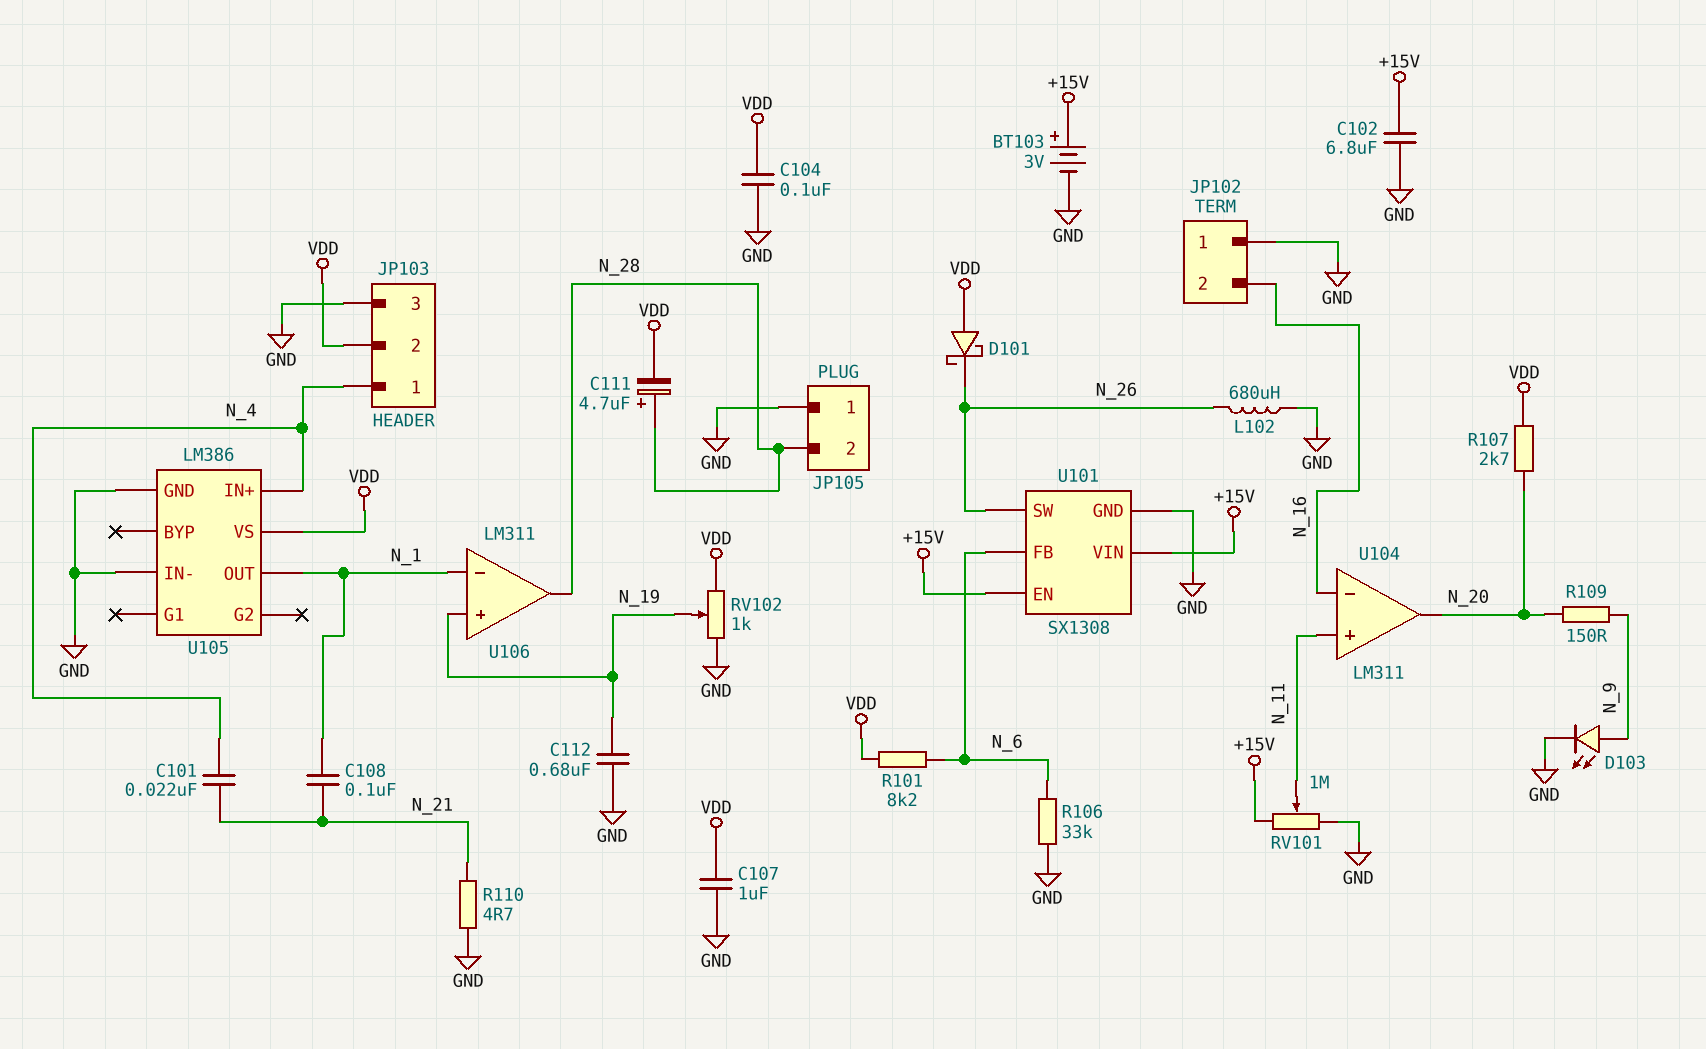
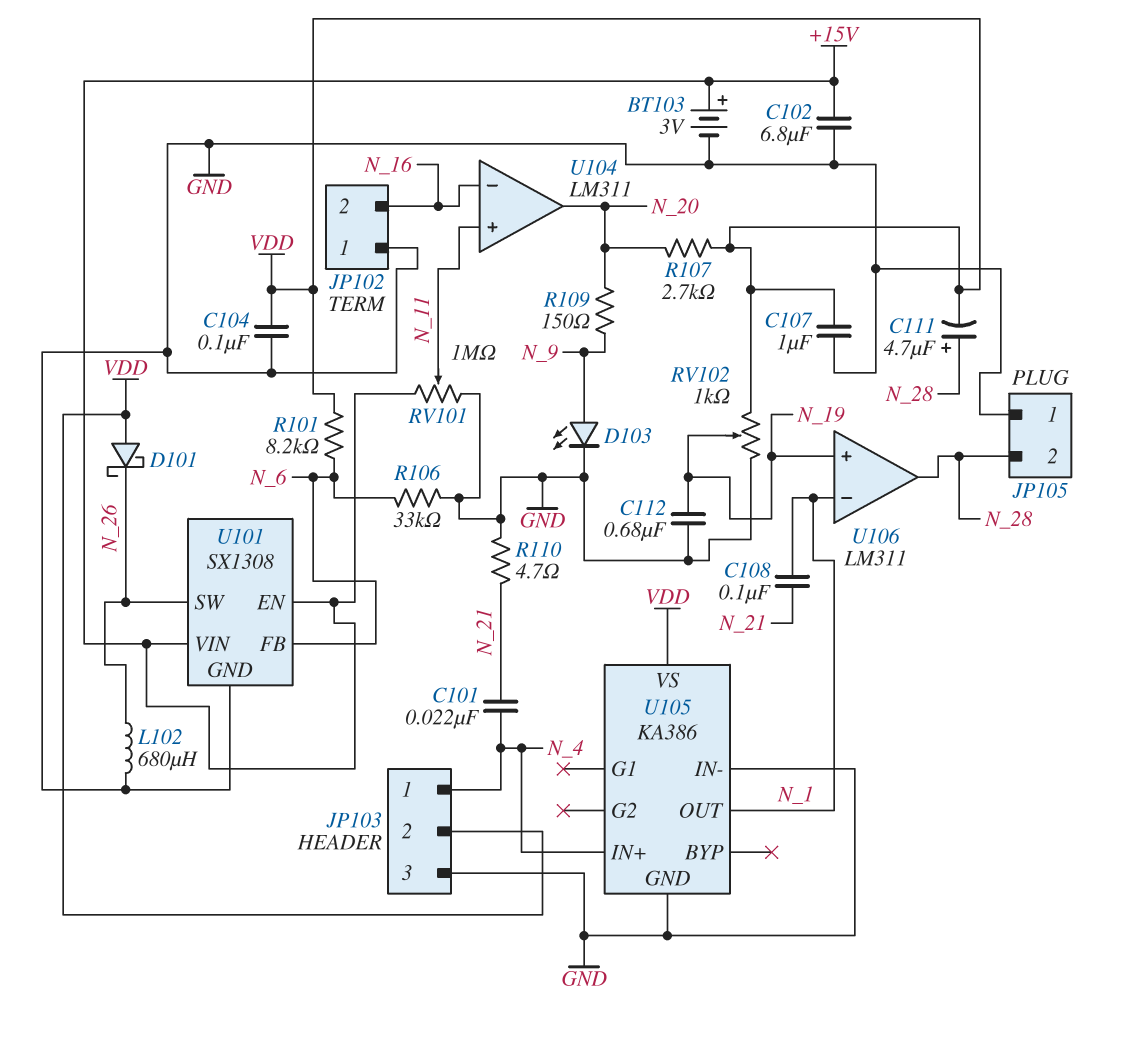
U105: LM386 -> KA386

